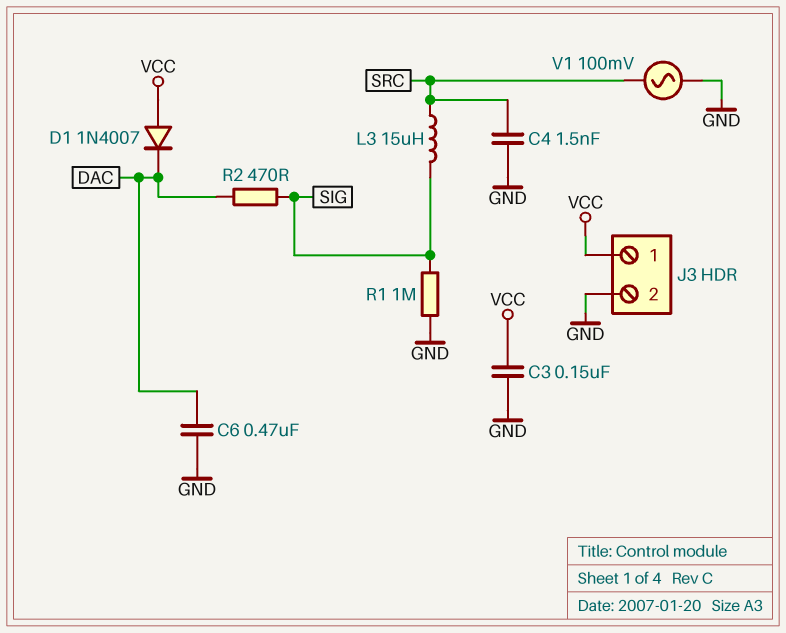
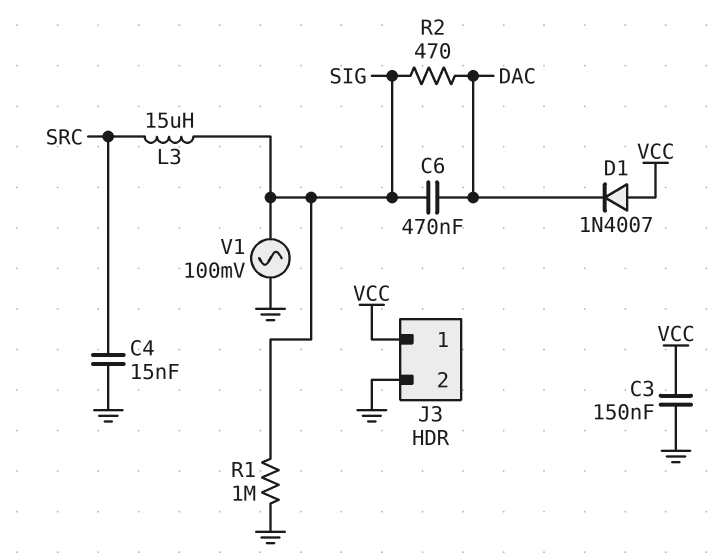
C4: 1.5nF (GND, SRC) -> 15nF (GND, SRC)
C6: 470nF (DAC, GND) -> 470nF (DAC, SIG)
V1: AC 100mV (GND, SRC) -> AC 100mV (GND, SIG)

